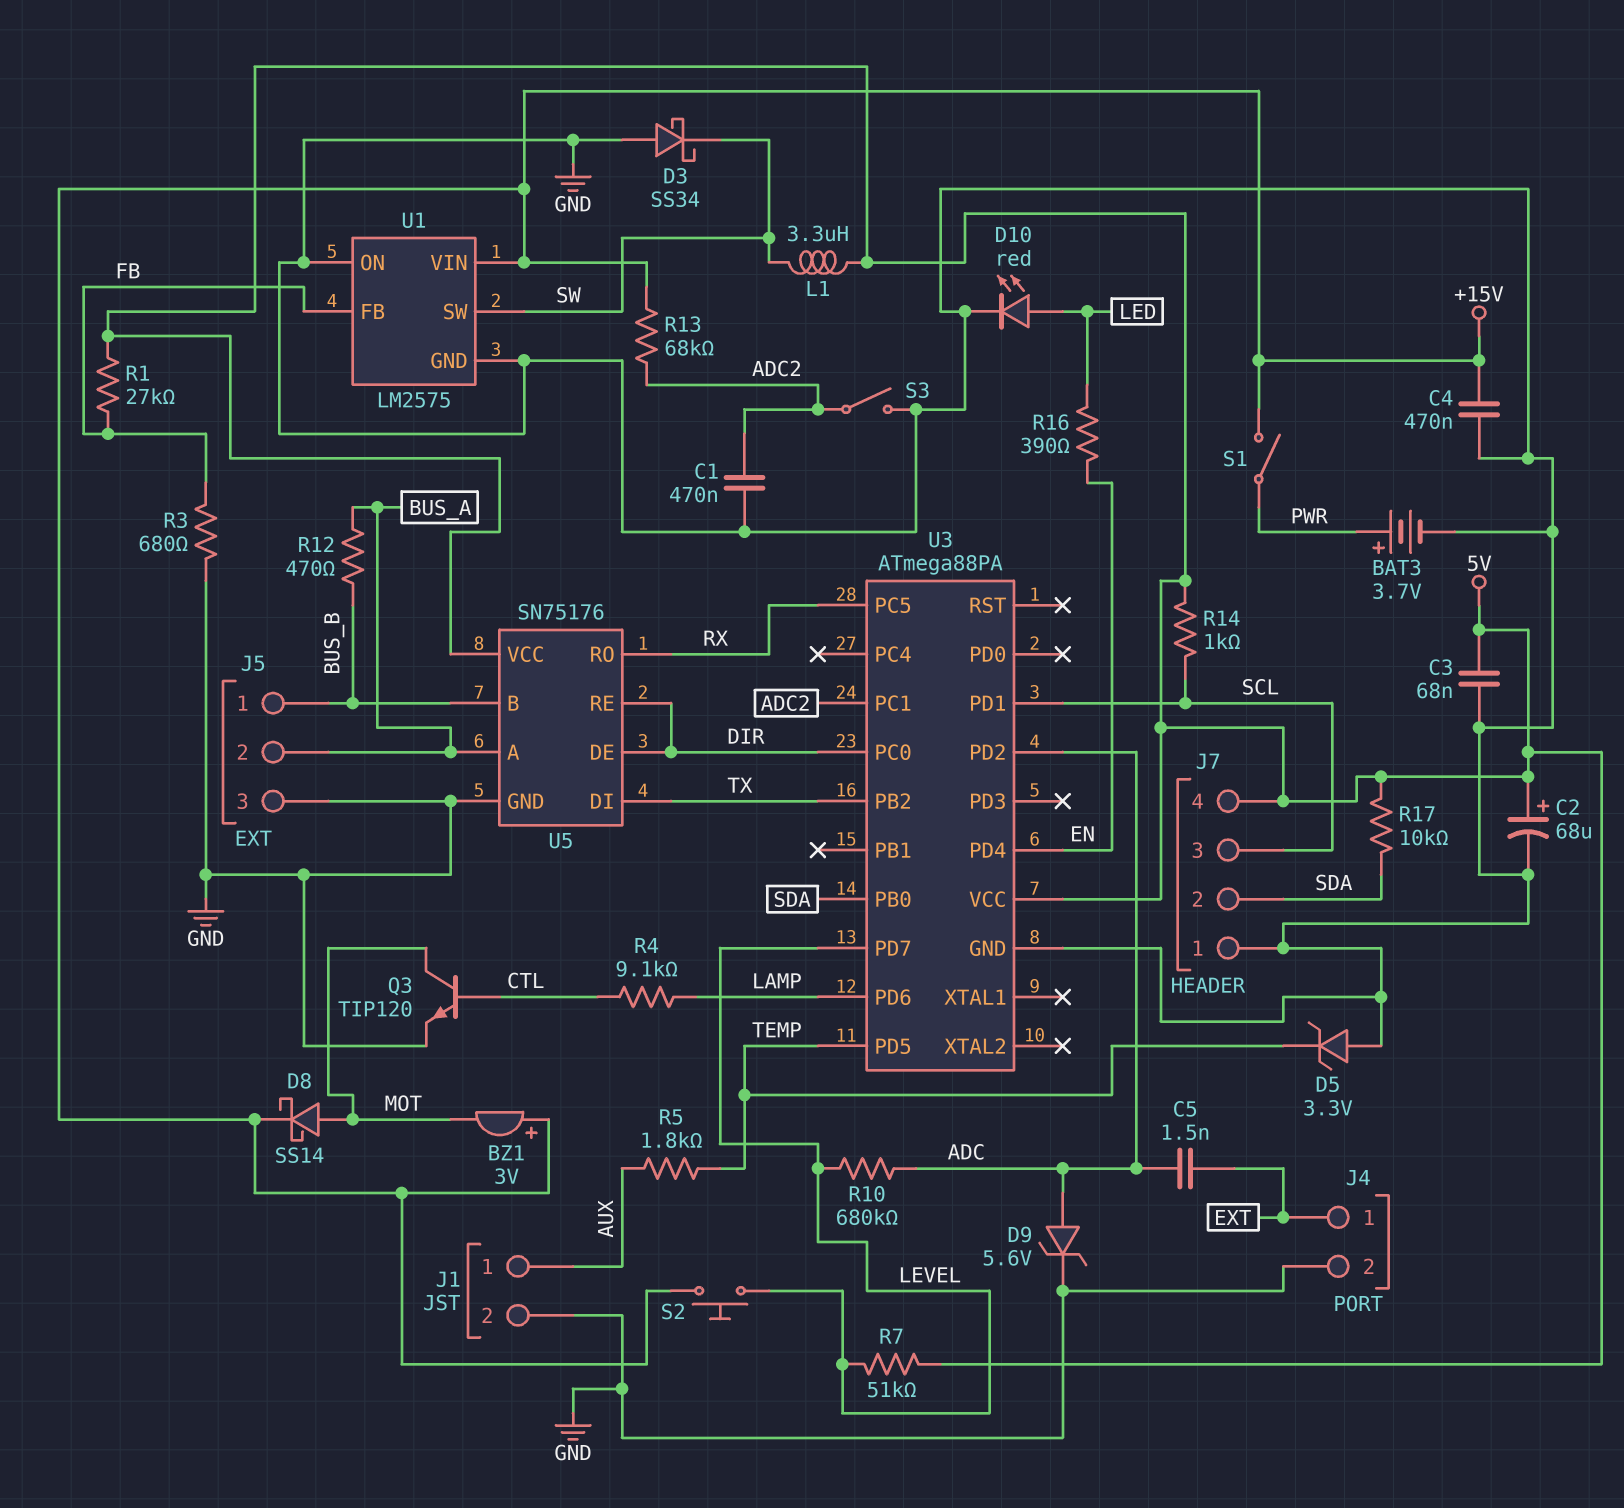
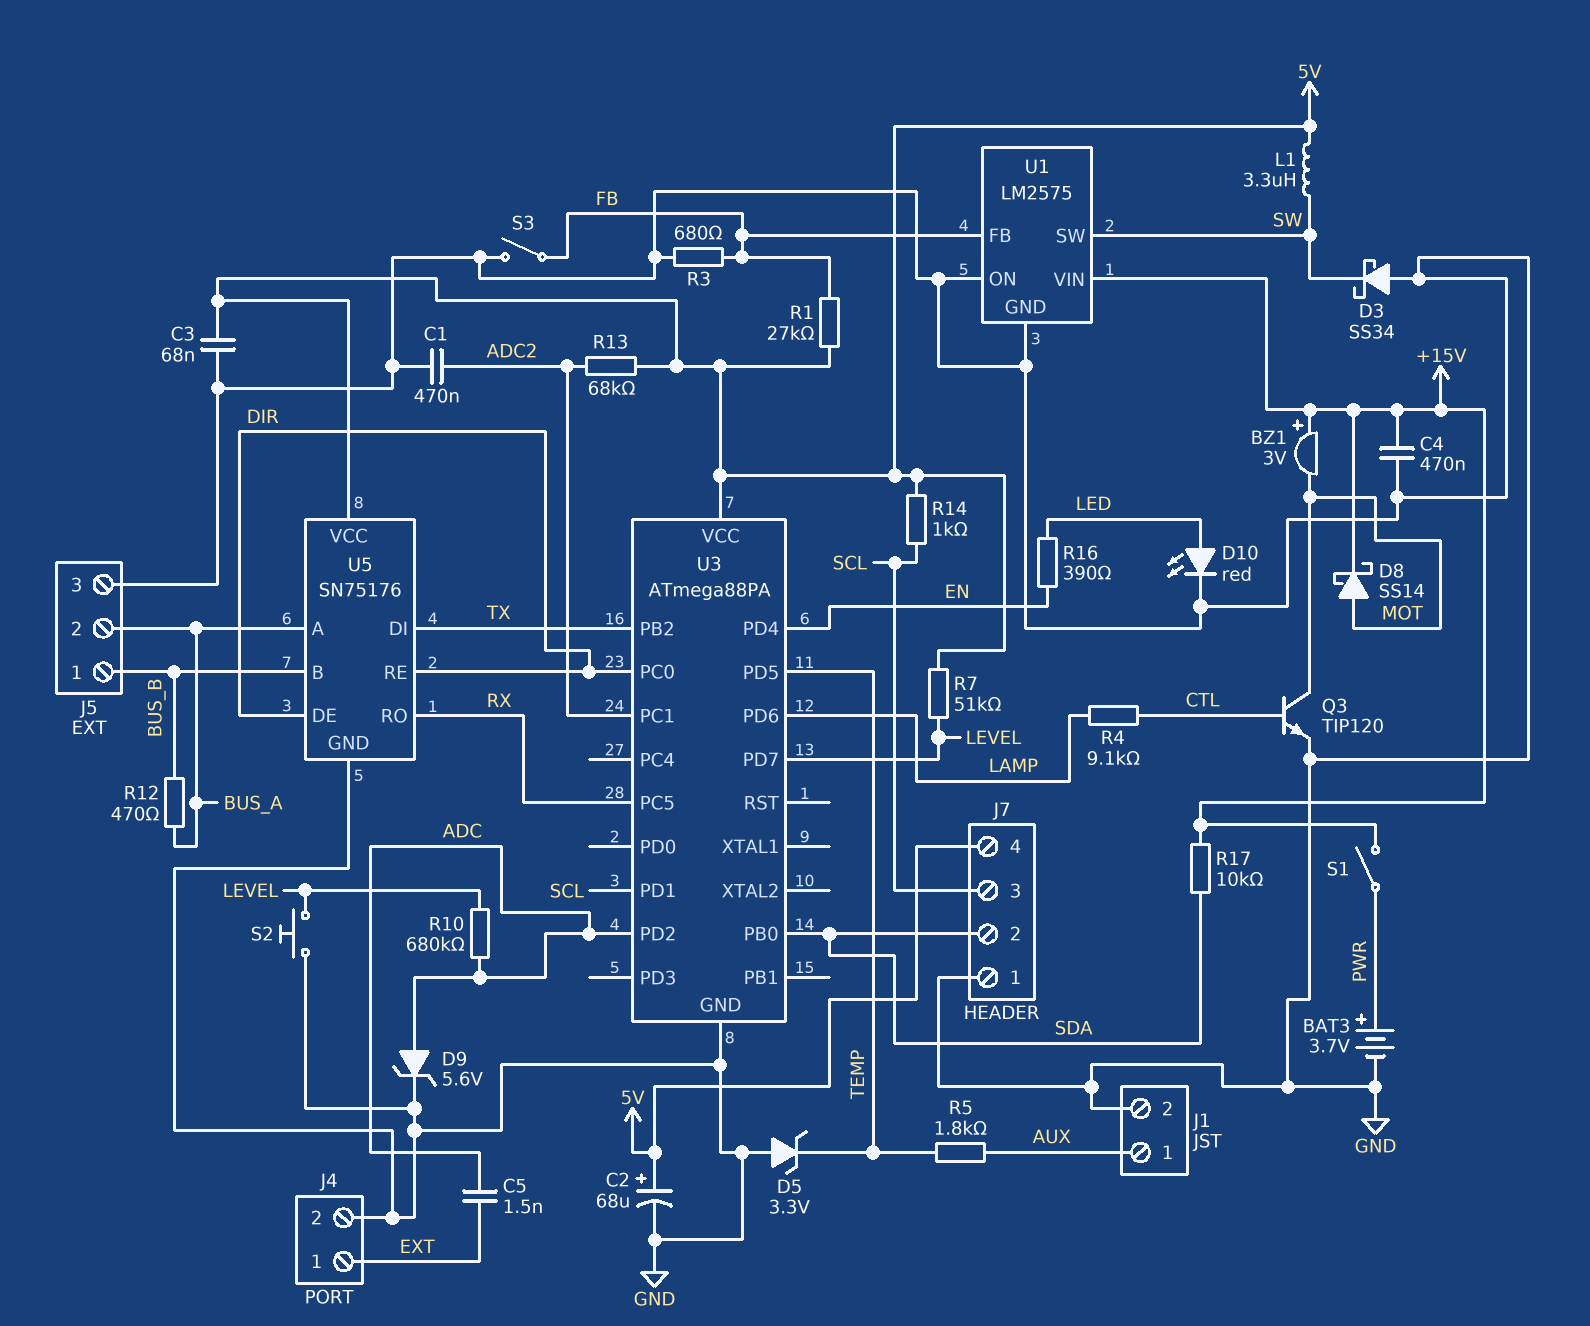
R13: 68k (+15V, ADC2) -> 68k (5V, ADC2)
R17: 10k (5V, SDA) -> 10k (+15V, SDA)
S2: button (+15V, LEVEL) -> button (GND, LEVEL)
S3: switch (ADC2, GND) -> switch (FB, GND)

